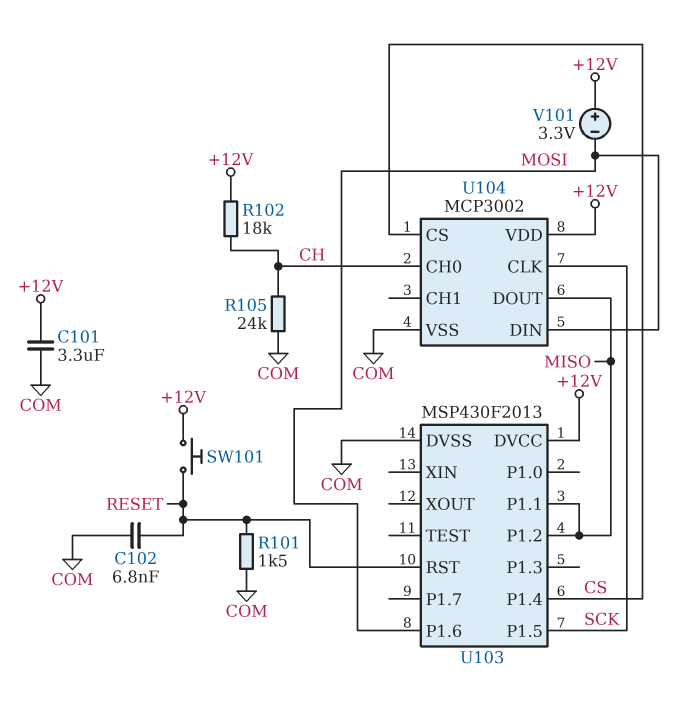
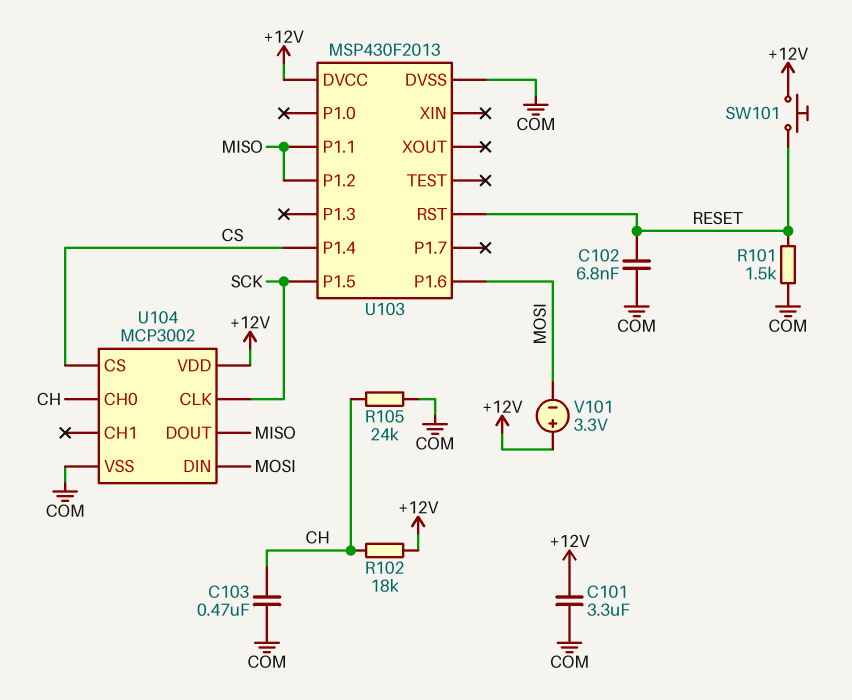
C103: none -> 470nF (CH, COM)

